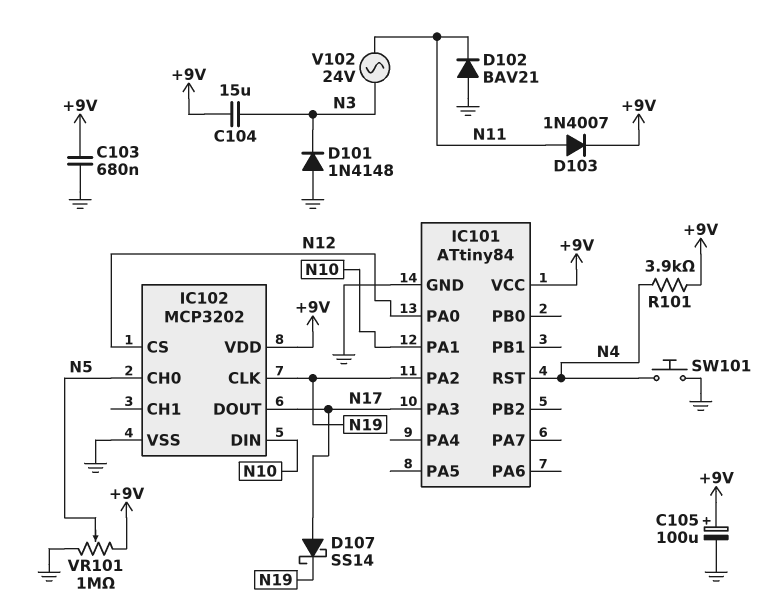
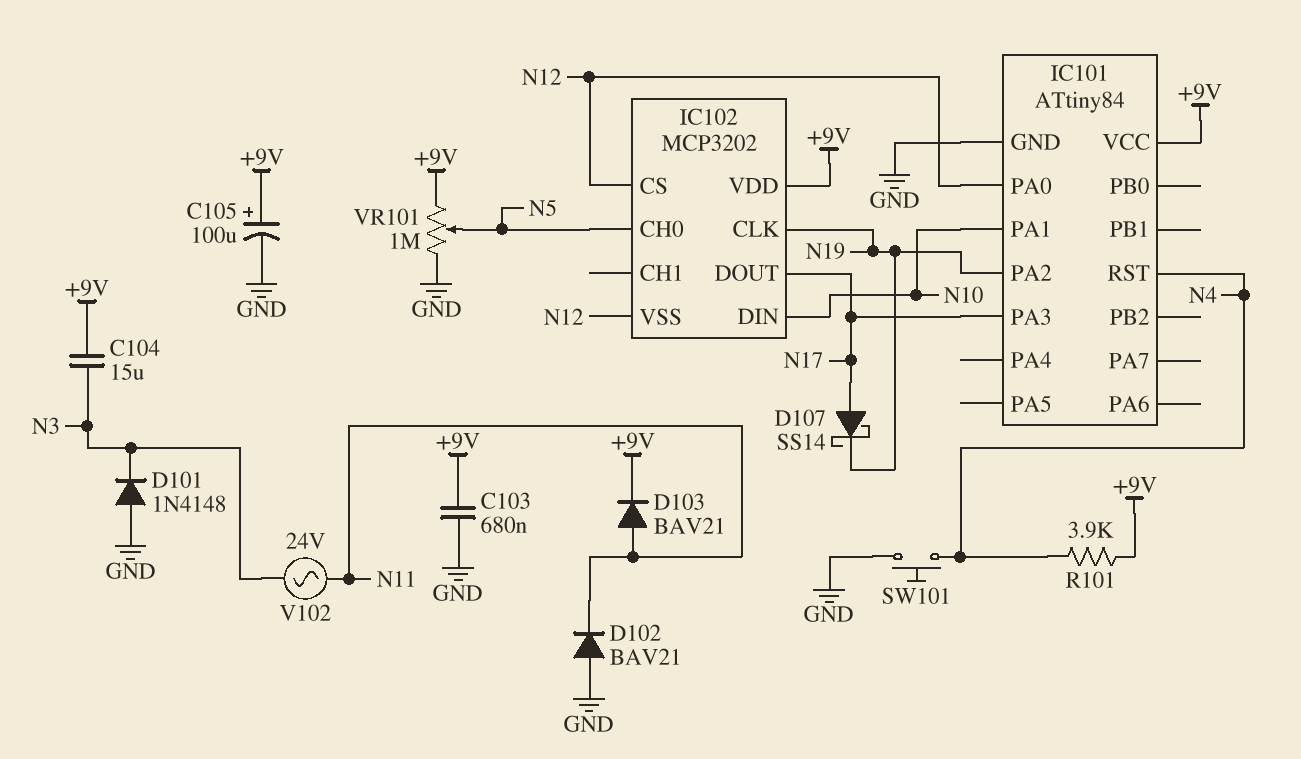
D103: diode 1N4007 (A N11, K +9V) -> diode BAV21 (A N11, K +9V)
IC102 pin VSS: GND -> N12

